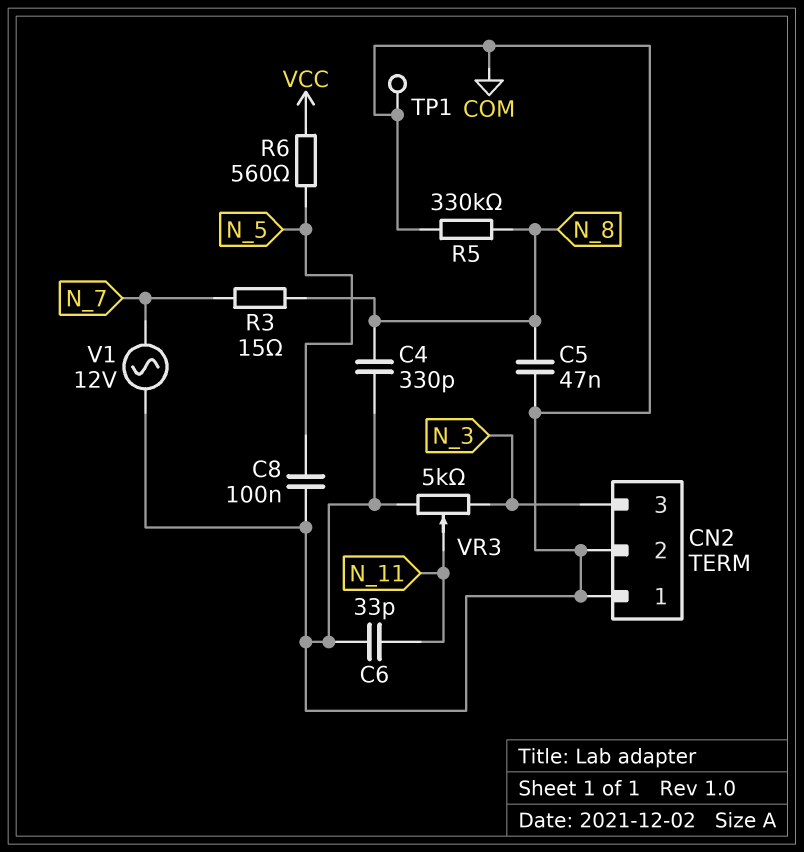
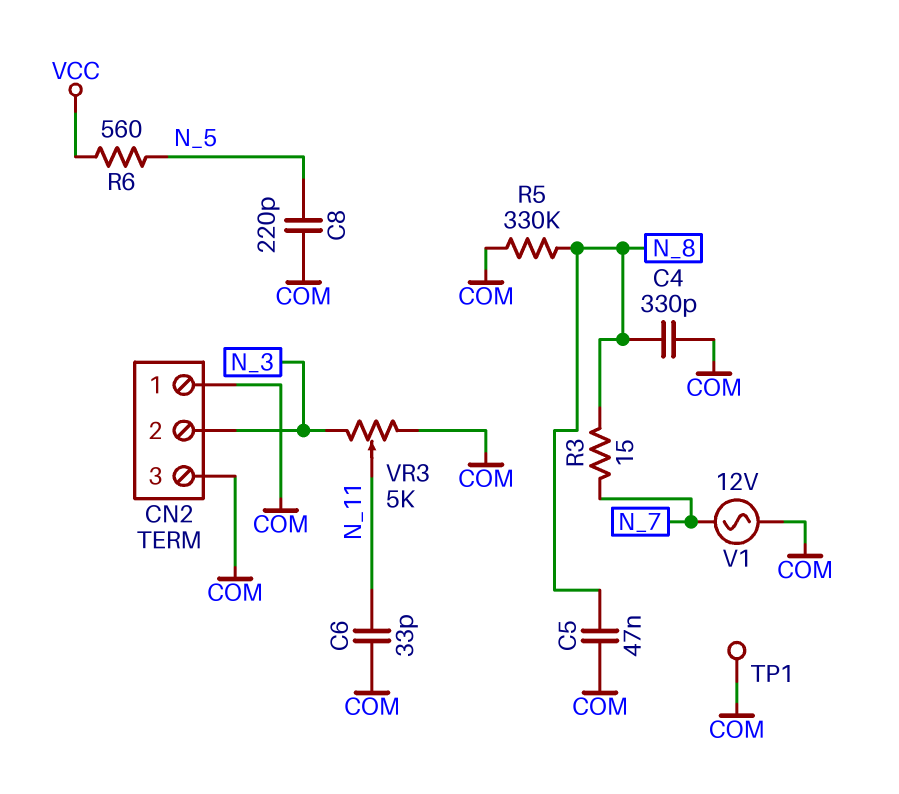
C8: 100nF (COM, N_5) -> 220pF (COM, N_5)
CN2 pin 2: COM -> N_3
CN2 pin 3: N_3 -> COM

